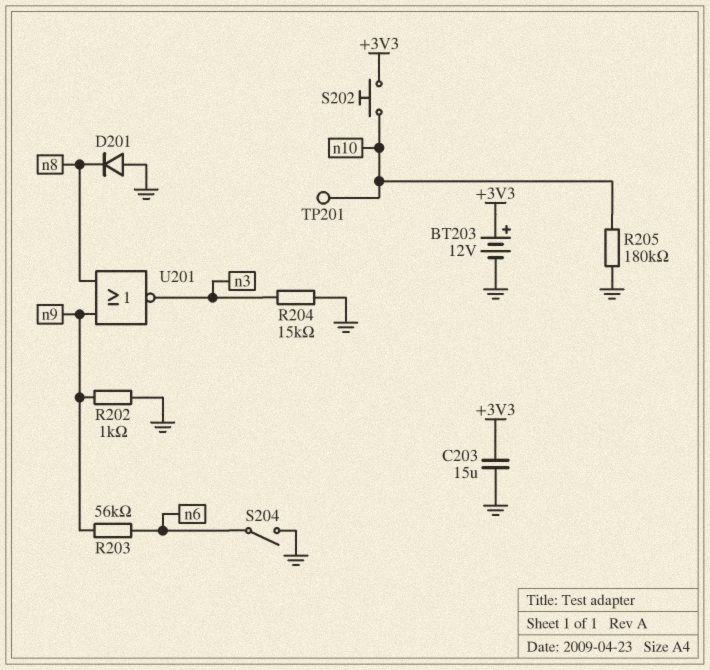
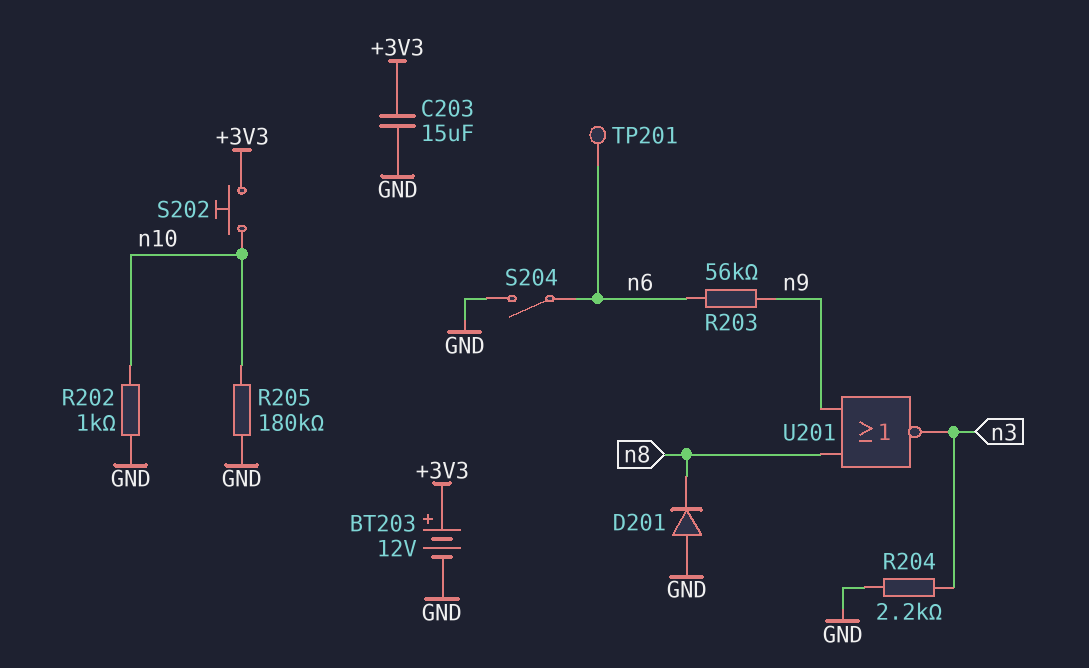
R202: 1k (GND, n9) -> 1k (GND, n10)
R204: 15k (GND, n3) -> 2.2k (GND, n3)
TP201: test point (n10) -> test point (n6)

